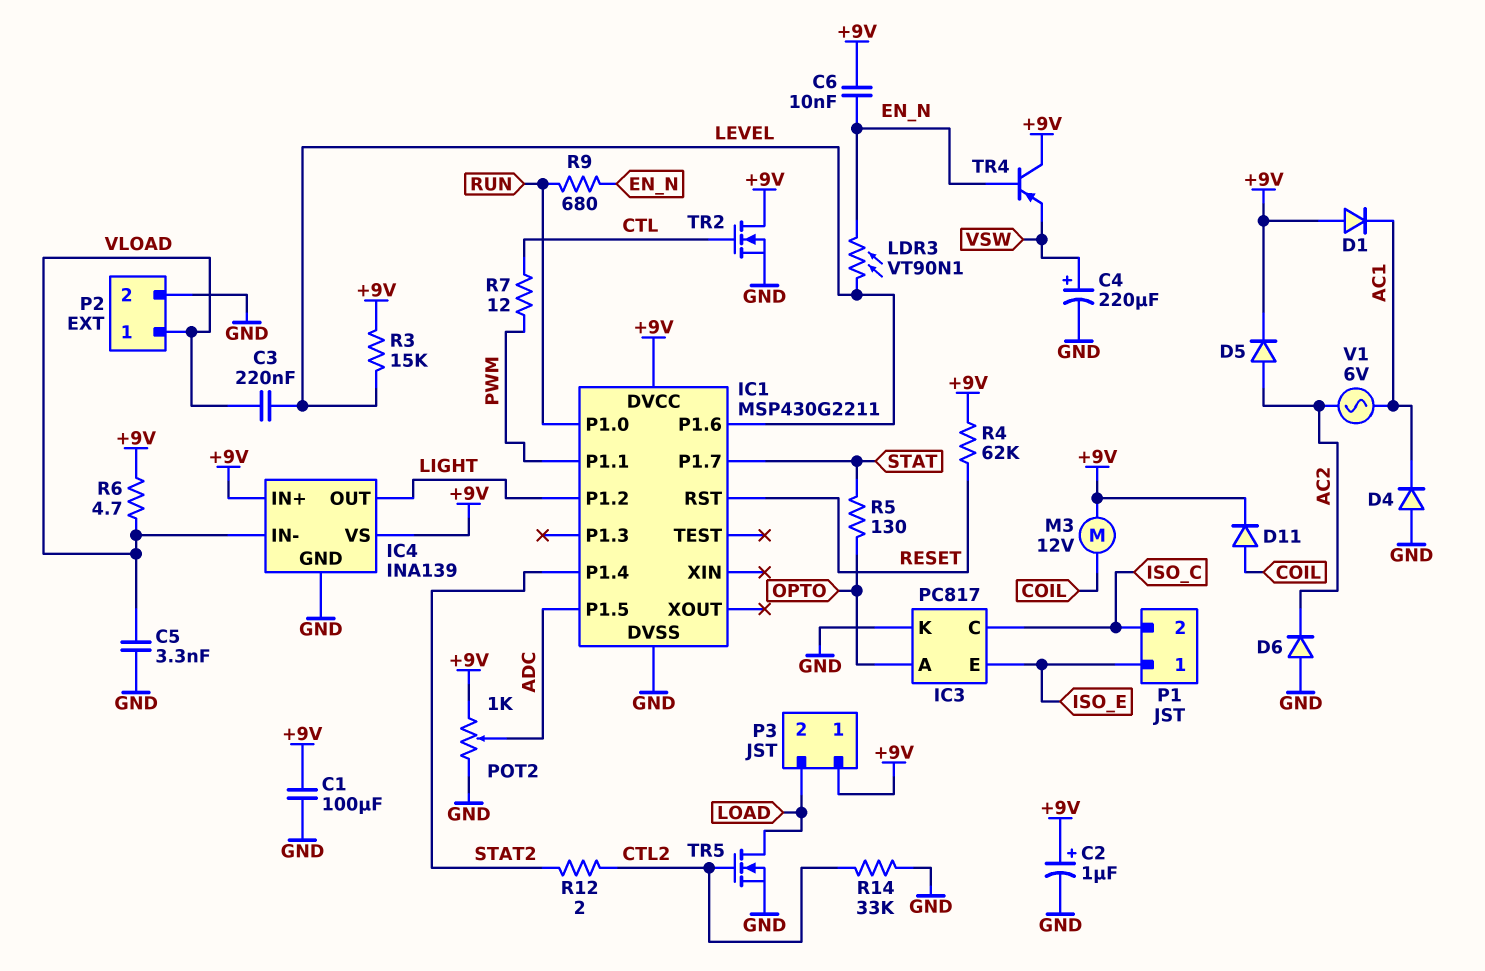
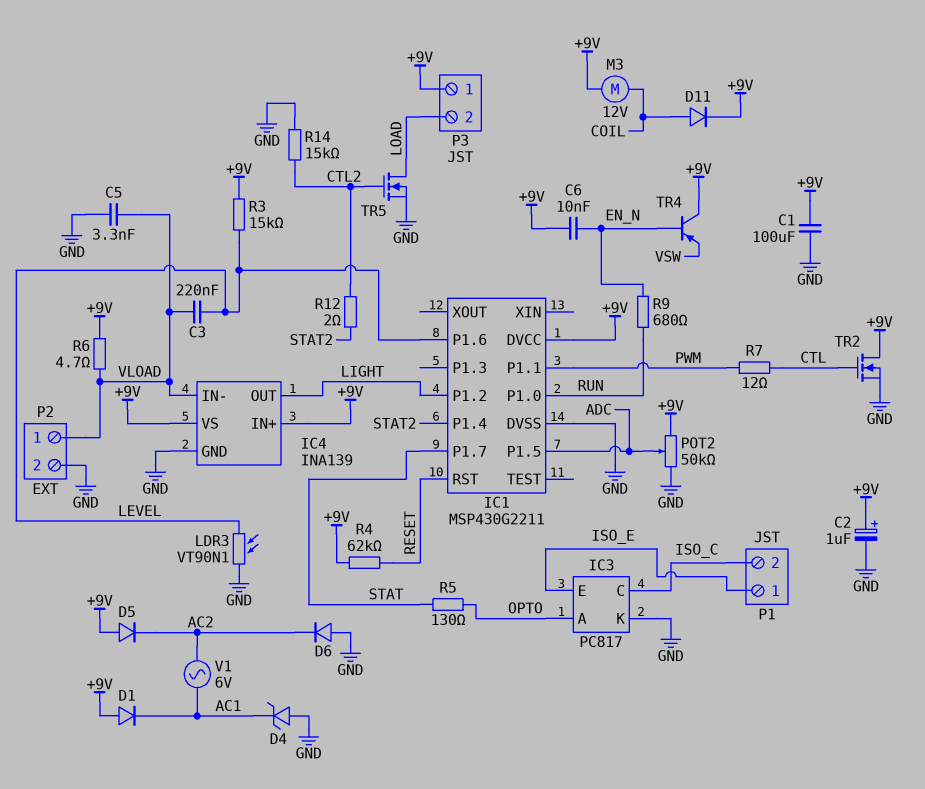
C4: 220uF (plus VSW, minus GND) -> none
D4: diode (A GND, K AC1) -> zener (A GND, K AC1)
D5: diode (A AC2, K +9V) -> diode (A +9V, K AC2)
LDR3: VT90N1 (EN_N, LEVEL) -> VT90N1 (GND, LEVEL)
POT2: 1k (+9V, GND, wiper ADC) -> 50k (+9V, GND, wiper ADC)
R14: 33k (CTL2, GND) -> 15k (CTL2, GND)

